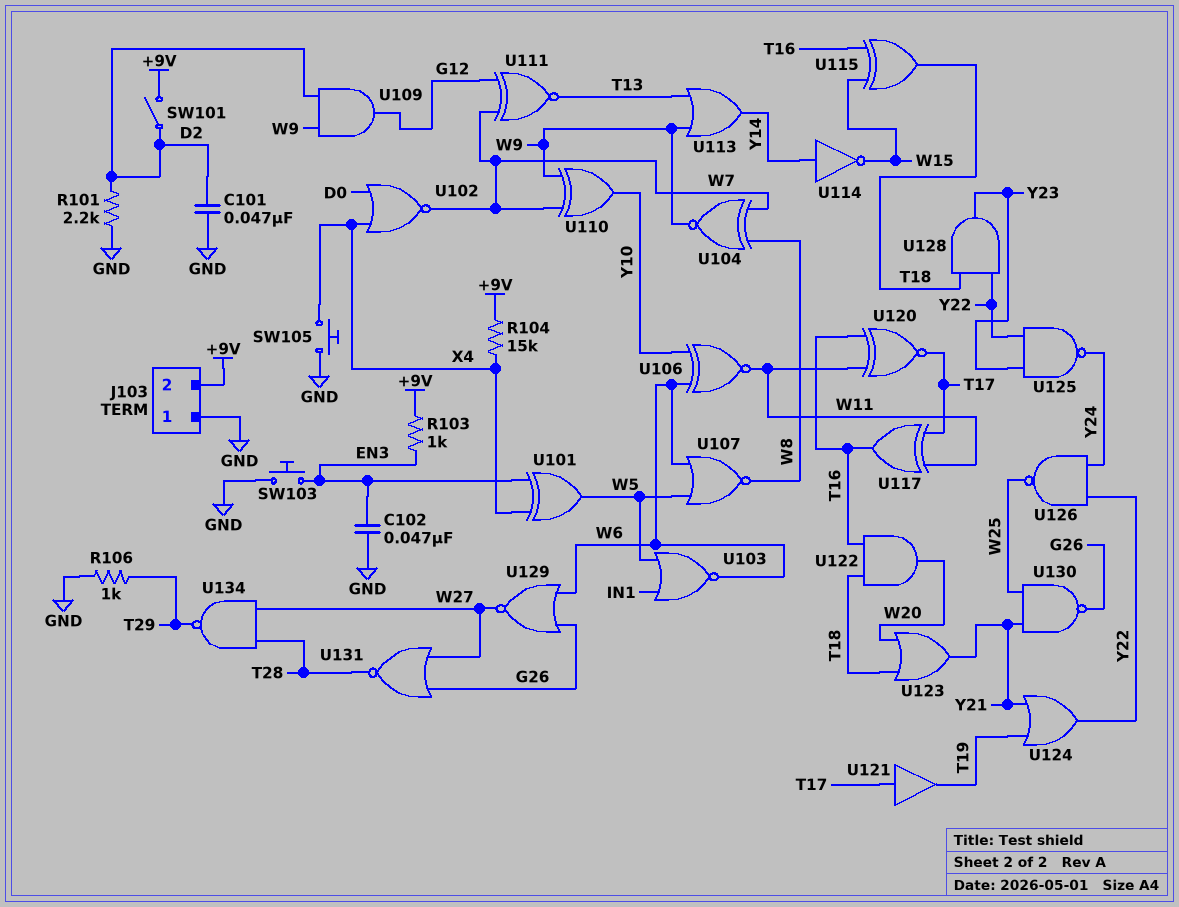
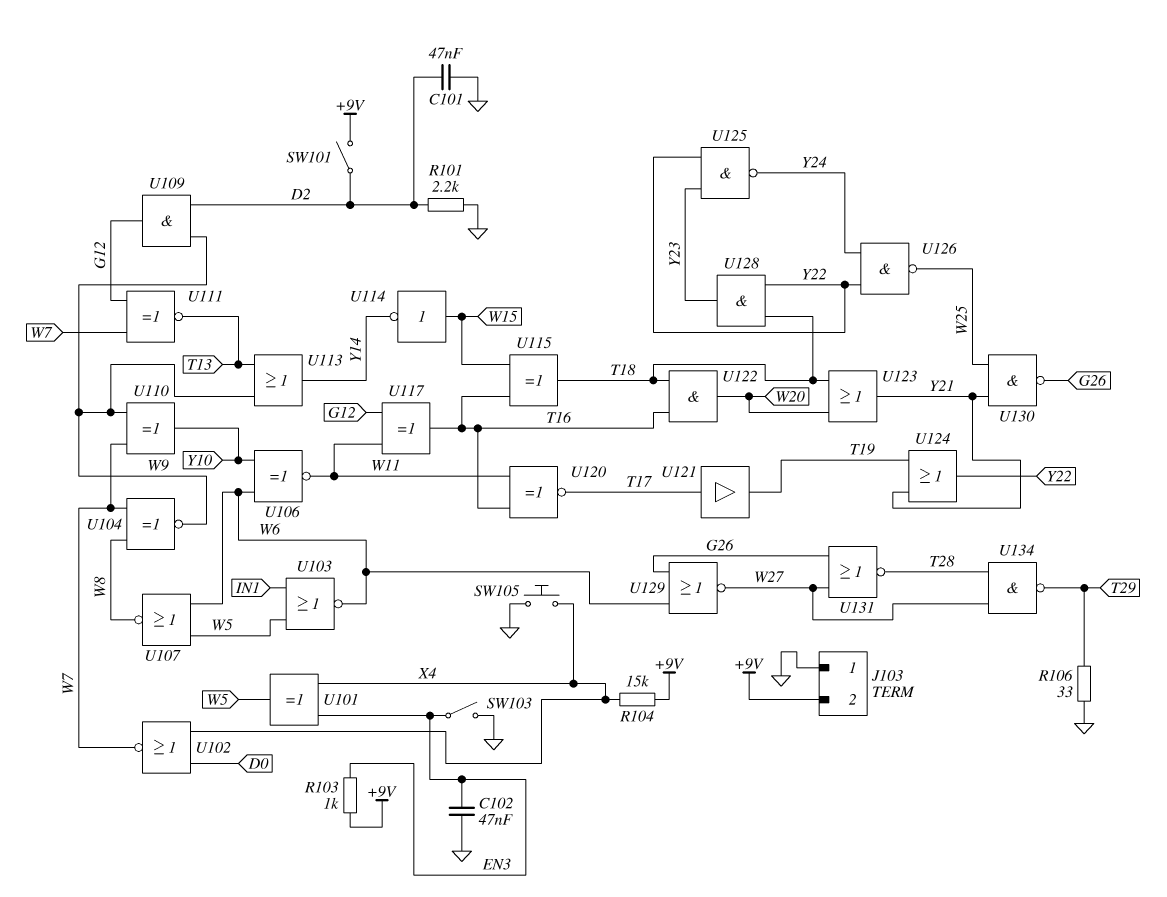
R106: 1k (GND, T29) -> 33 (GND, T29)
SW103: button (EN3, GND) -> switch (EN3, GND)
U114: NOT (in Y14, out W15) -> NOT (in W15, out Y14)
U117: XOR (in T17, in W11, out T16) -> XOR (in G12, in W11, out T16)

